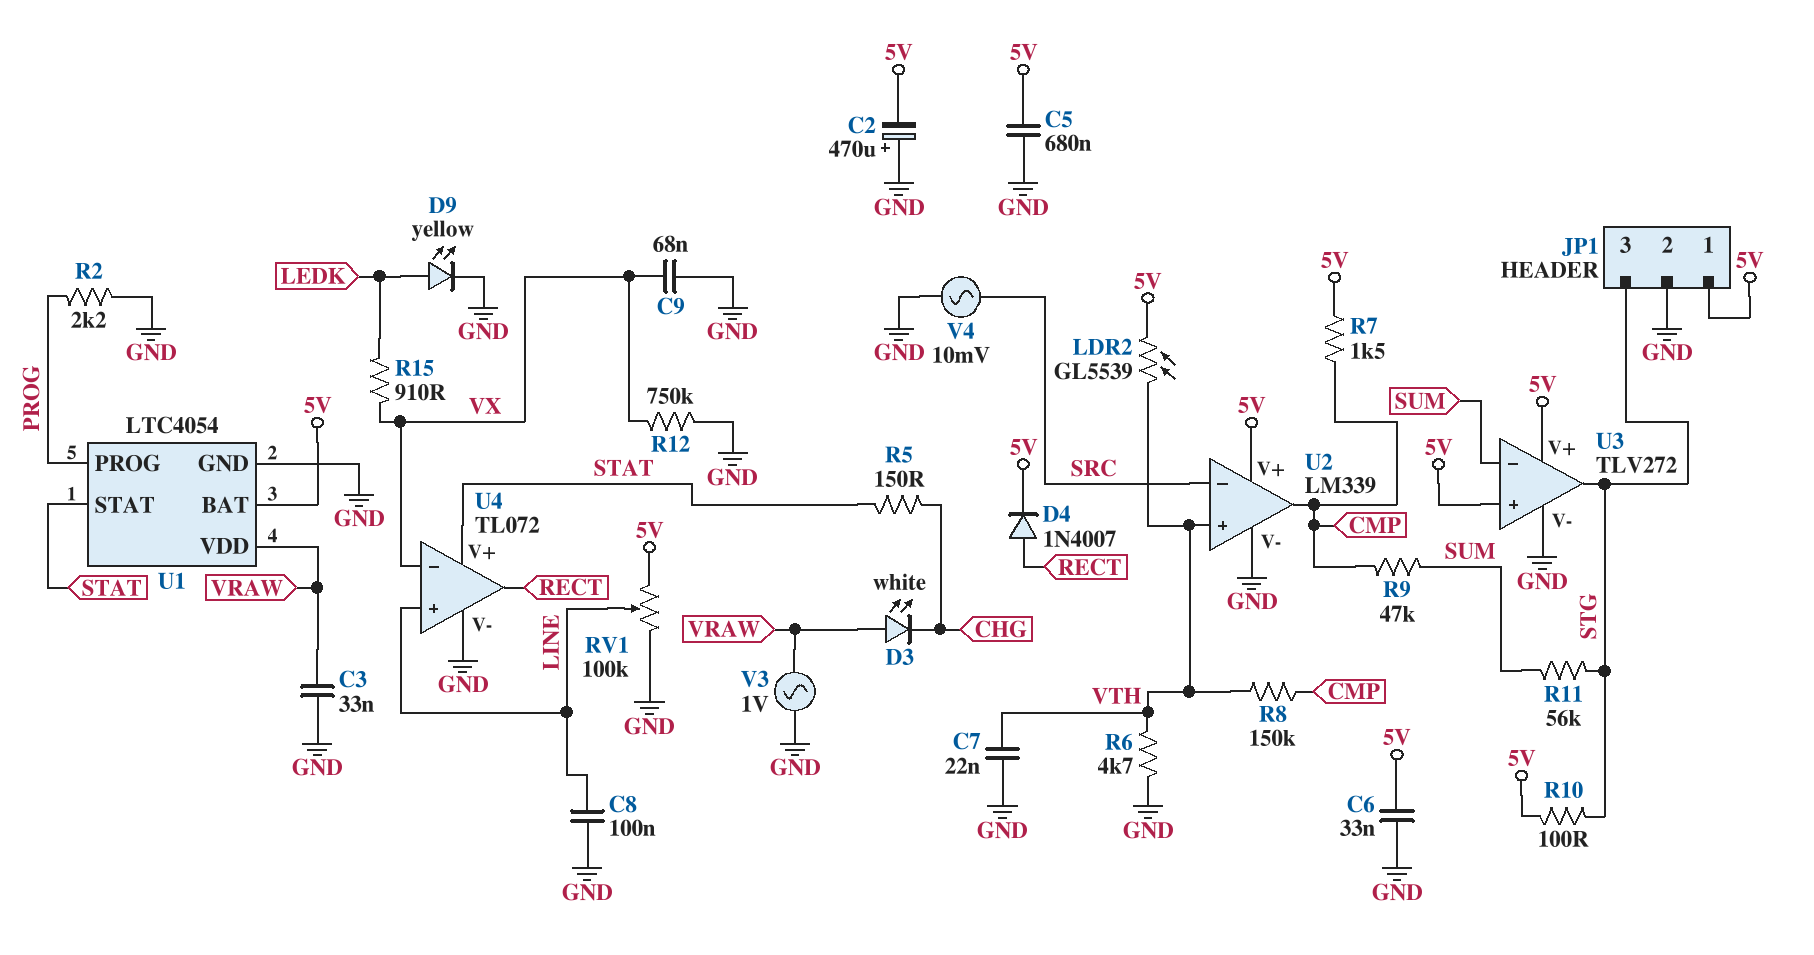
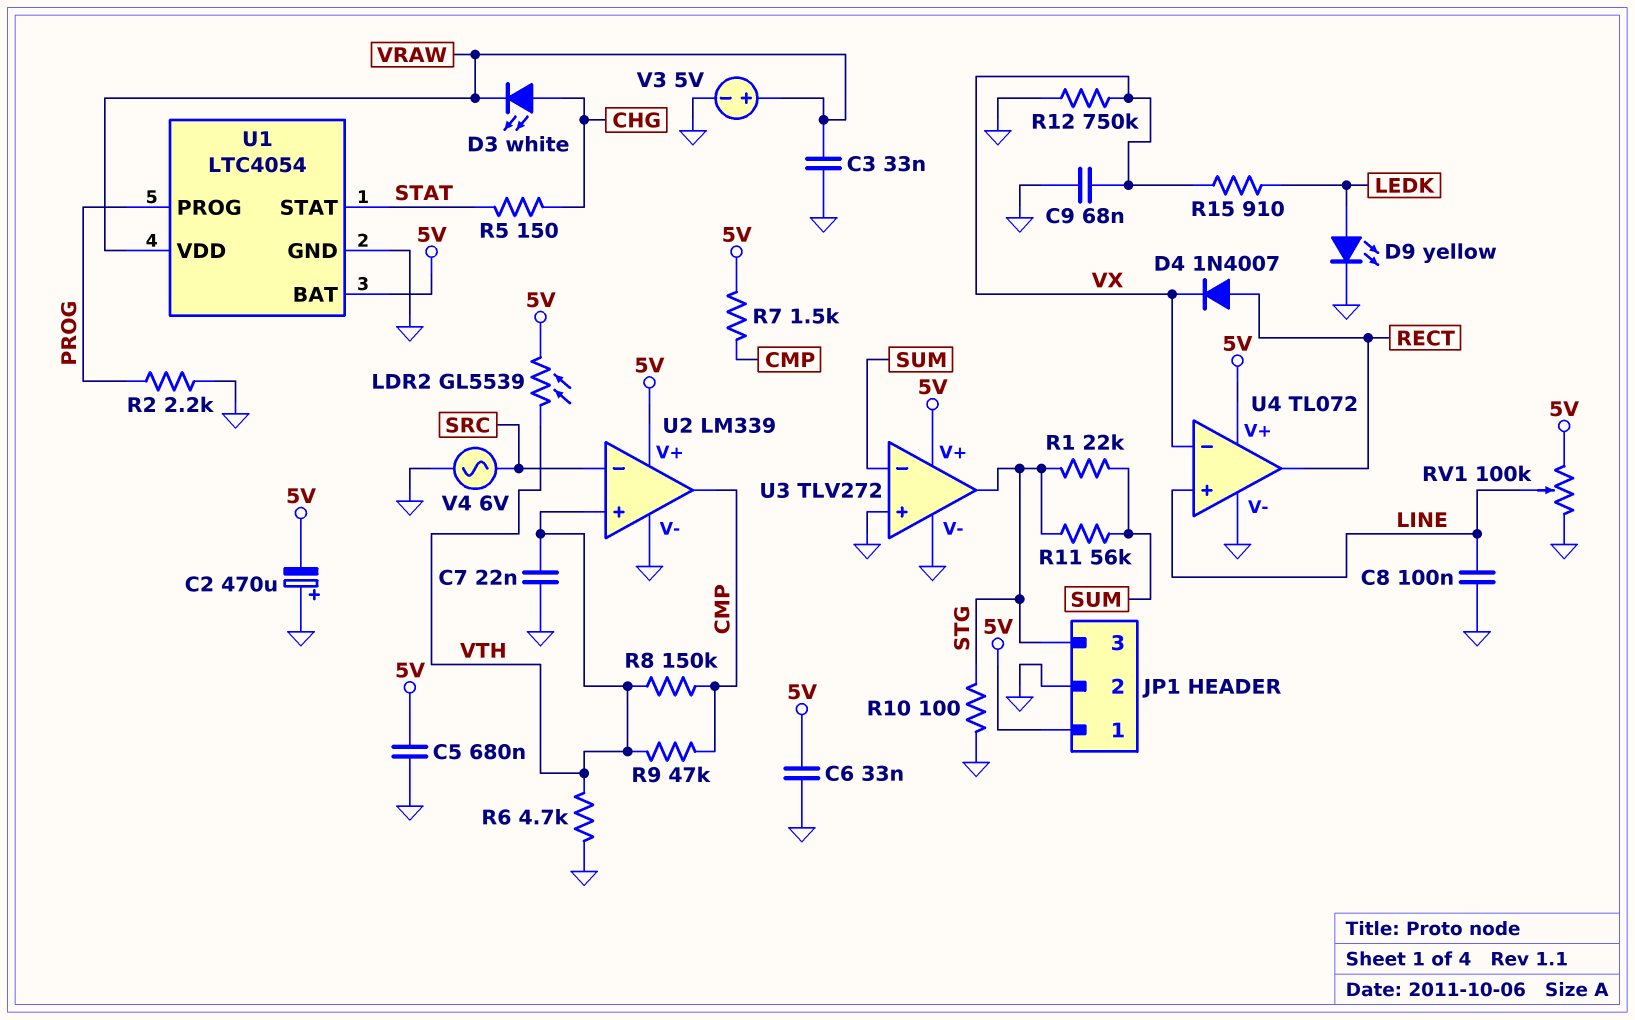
D3: LED white (A VRAW, K CHG) -> LED white (A CHG, K VRAW)
D4: diode 1N4007 (A RECT, K 5V) -> diode 1N4007 (A RECT, K VX)
R1: none -> 22k (STG, SUM)
R9: 47k (CMP, SUM) -> 47k (CMP, VTH)
R10: 100 (5V, STG) -> 100 (GND, STG)
U3 pin in+: 5V -> GND
U4 pin V+: STAT -> 5V
V3: AC 1V (GND, VRAW) -> 5V (plus VRAW, minus GND)
V4: AC 10mV (GND, SRC) -> AC 6V (GND, SRC)

